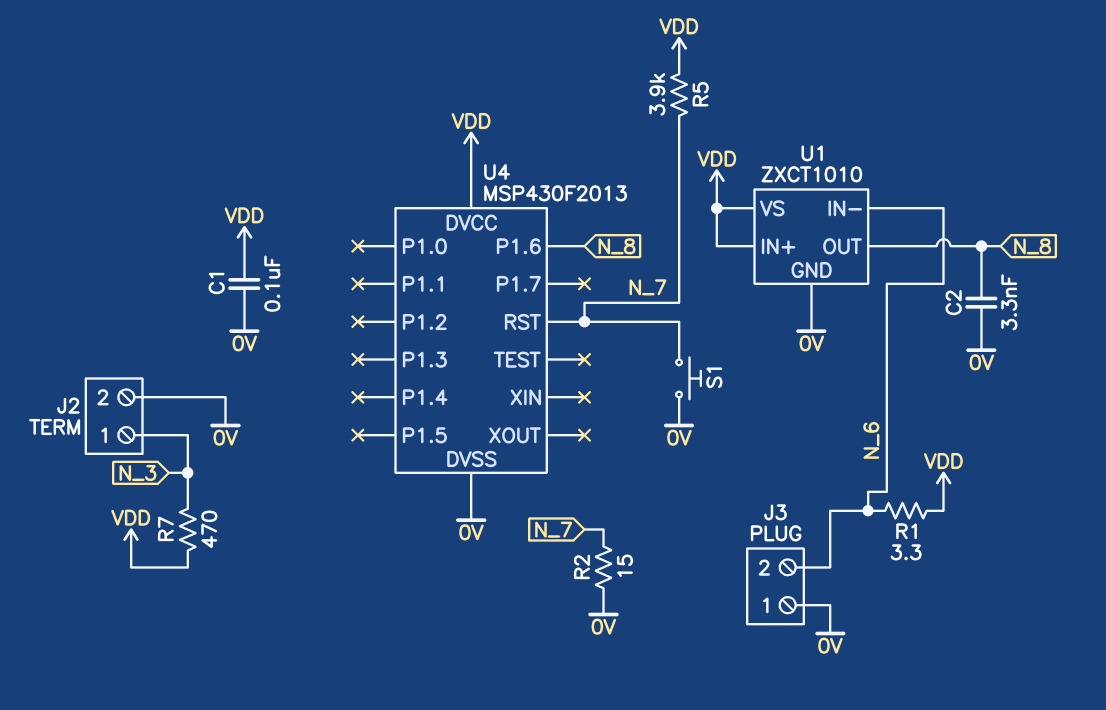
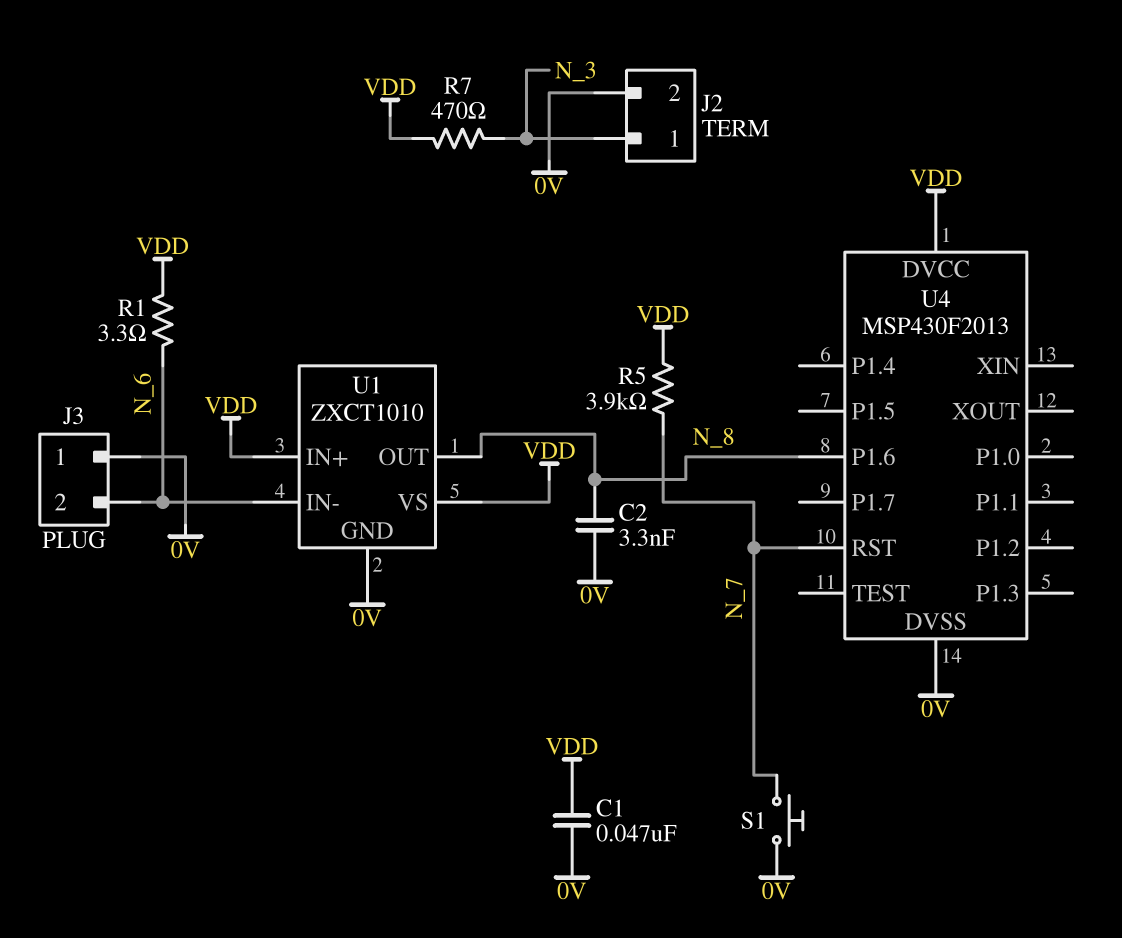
C1: 100nF (0V, VDD) -> 47nF (0V, VDD)
R2: 15 (0V, N_7) -> none

